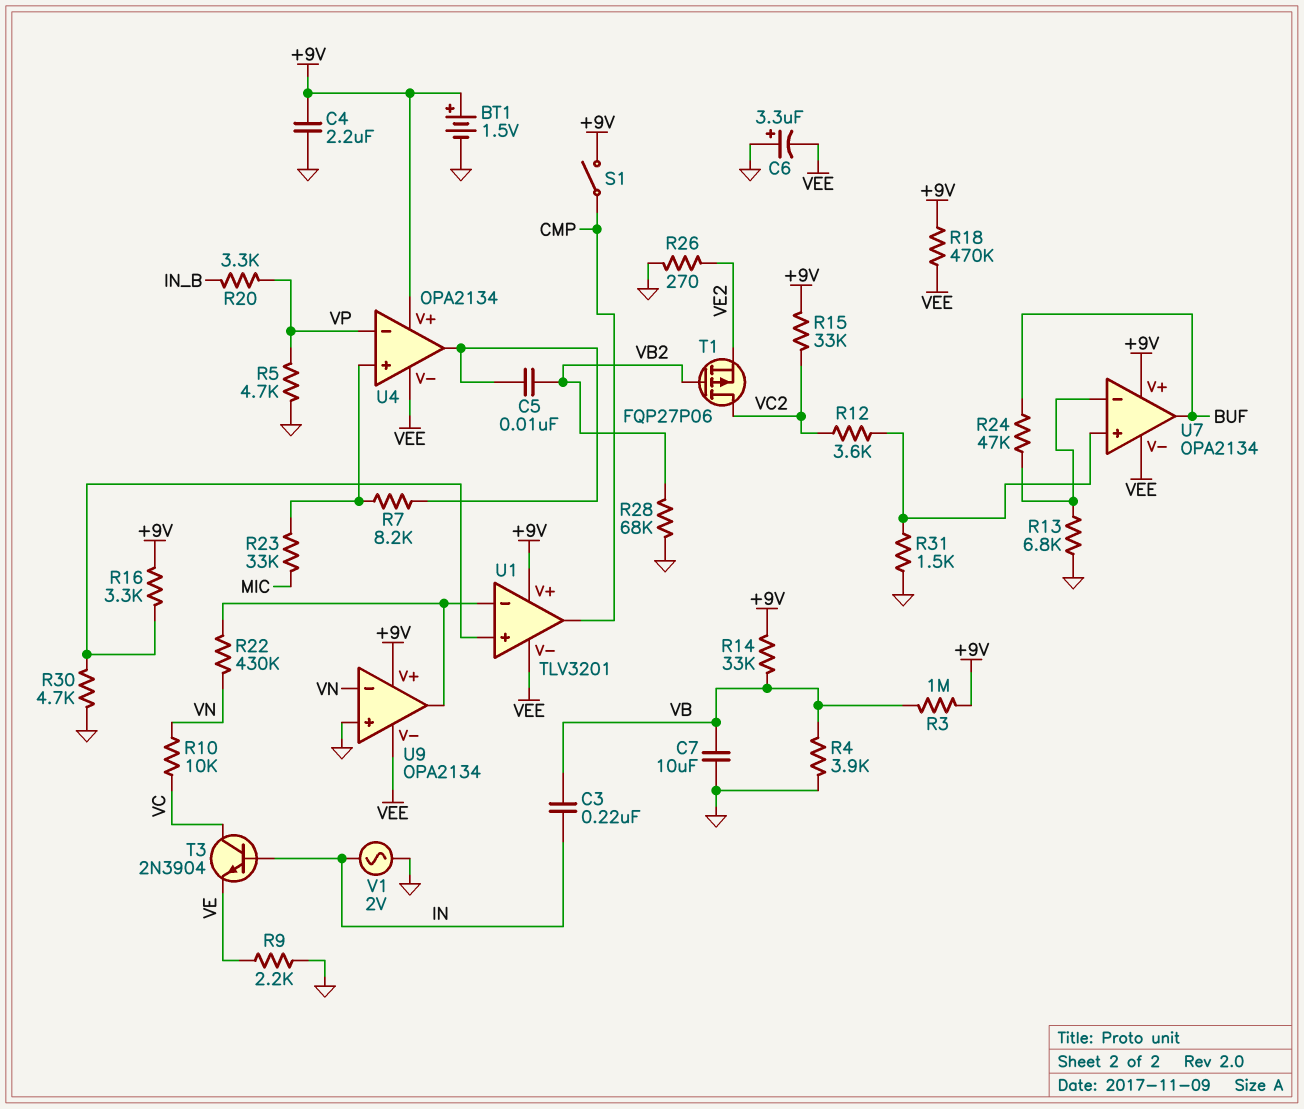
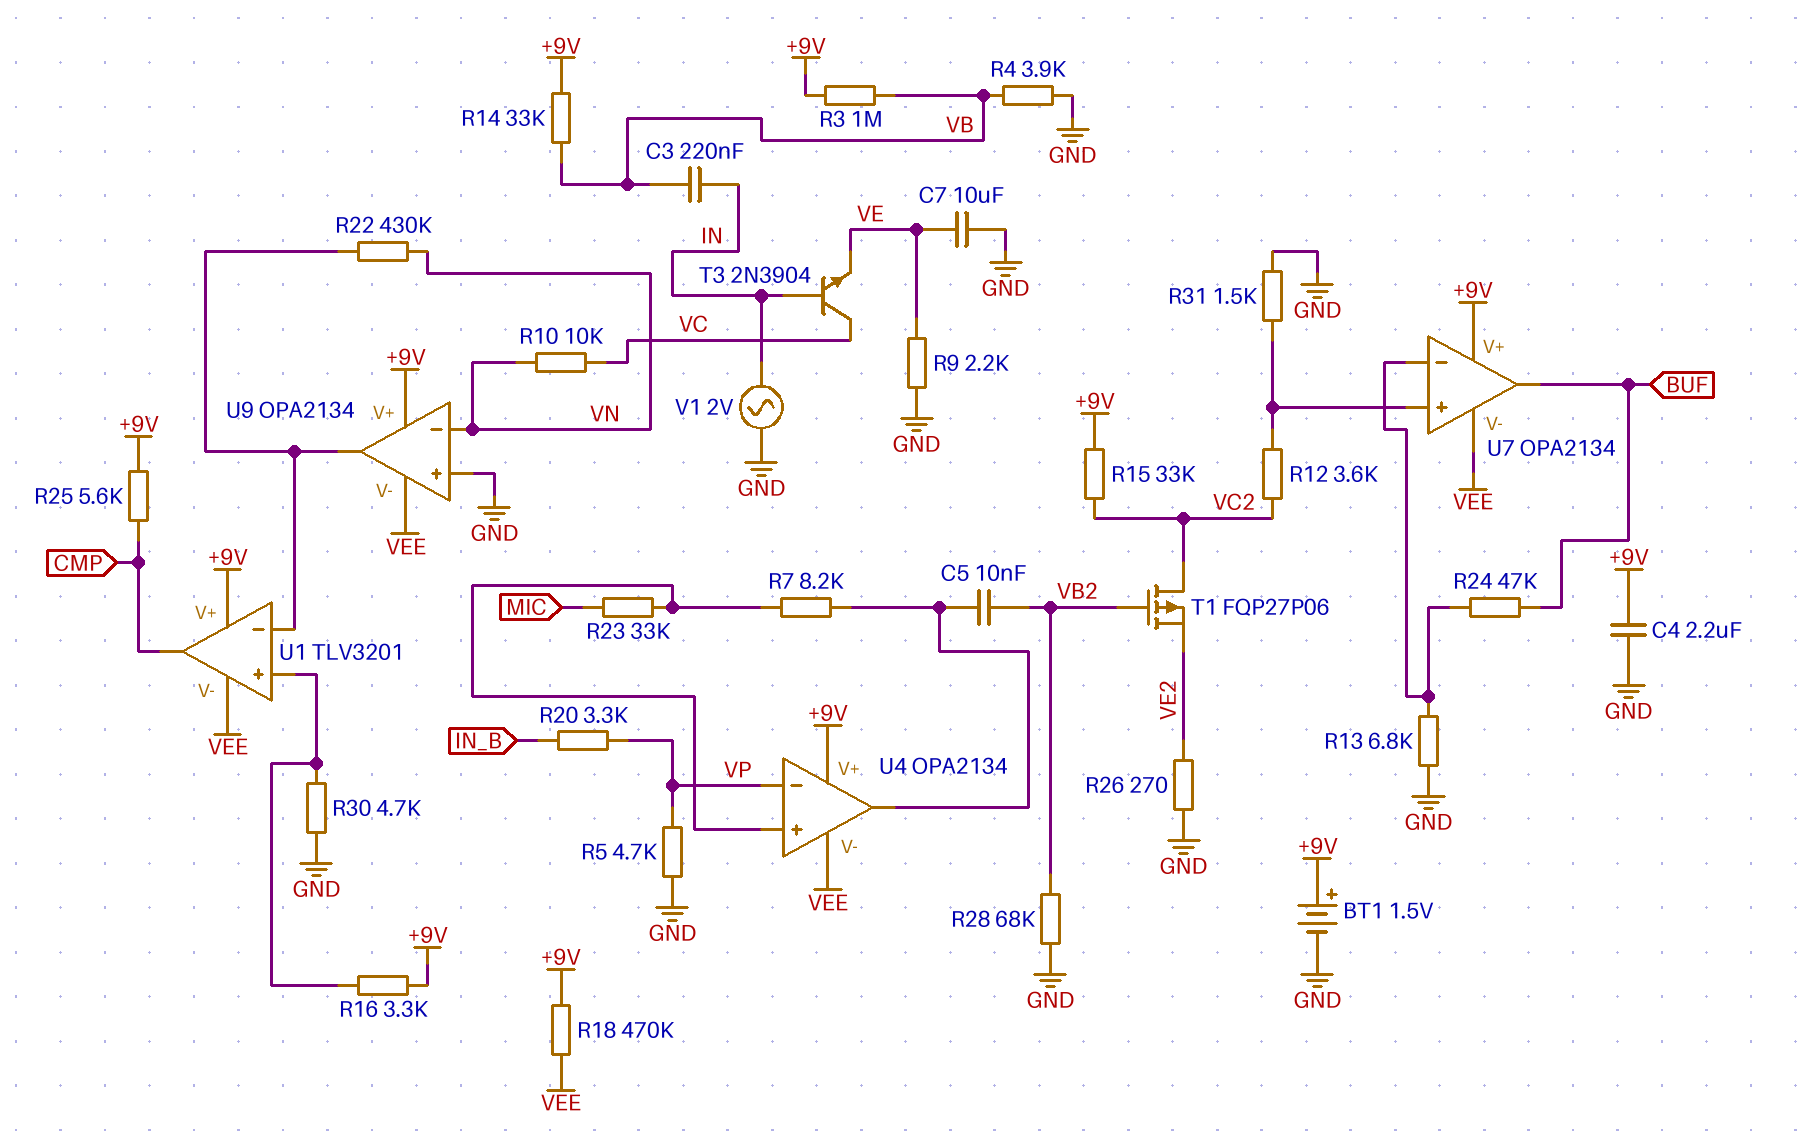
C6: 3.3uF (plus GND, minus VEE) -> none
C7: 10uF (GND, VB) -> 10uF (GND, VE)
R25: none -> 5.6k (+9V, CMP)
S1: switch (+9V, CMP) -> none

